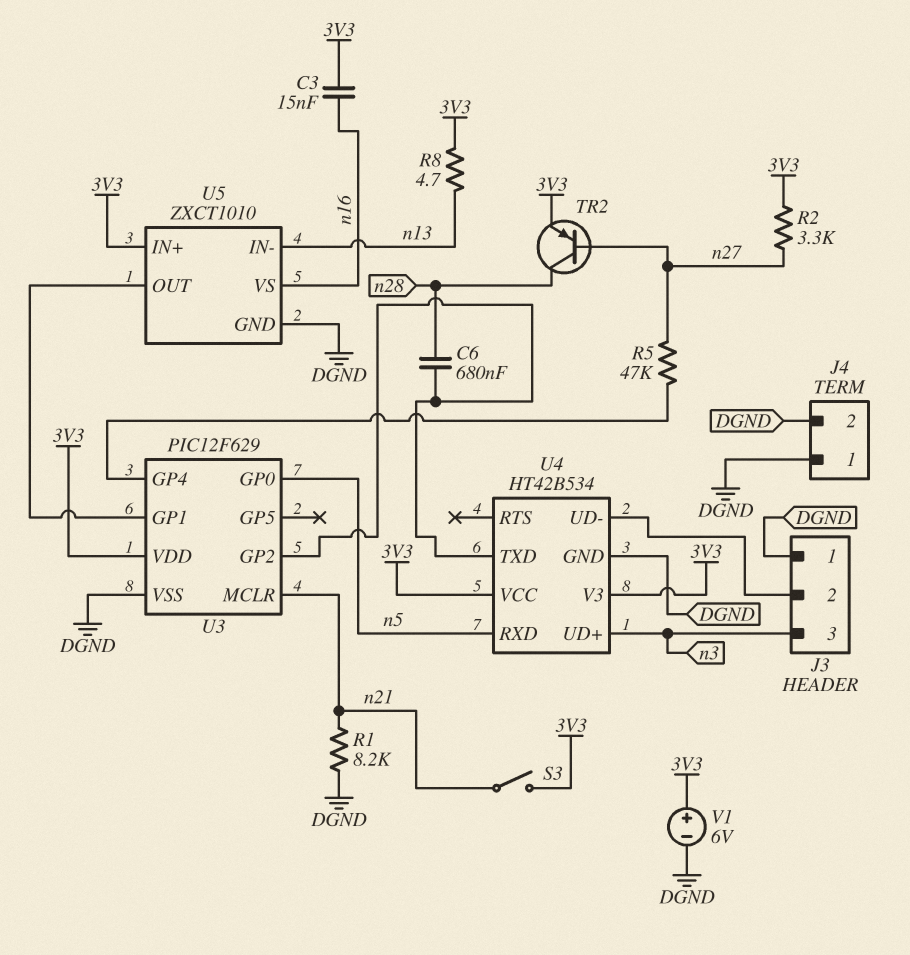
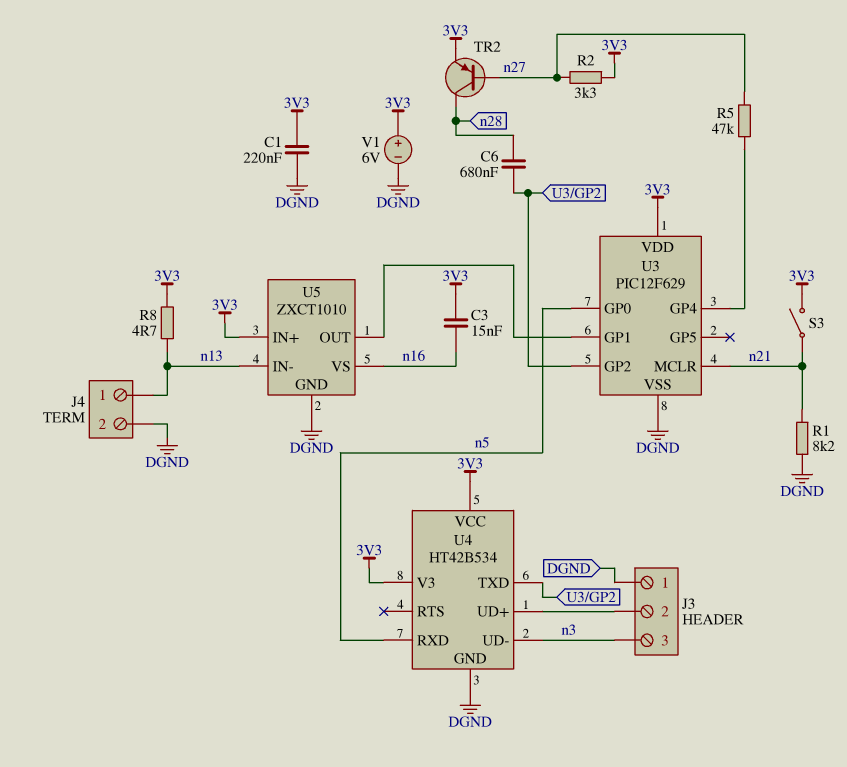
C1: none -> 220nF (3V3, DGND)
J4 pin 1: DGND -> n13
U4 pin UD+: n3 -> J3/2
U4 pin UD-: J3/2 -> n3

